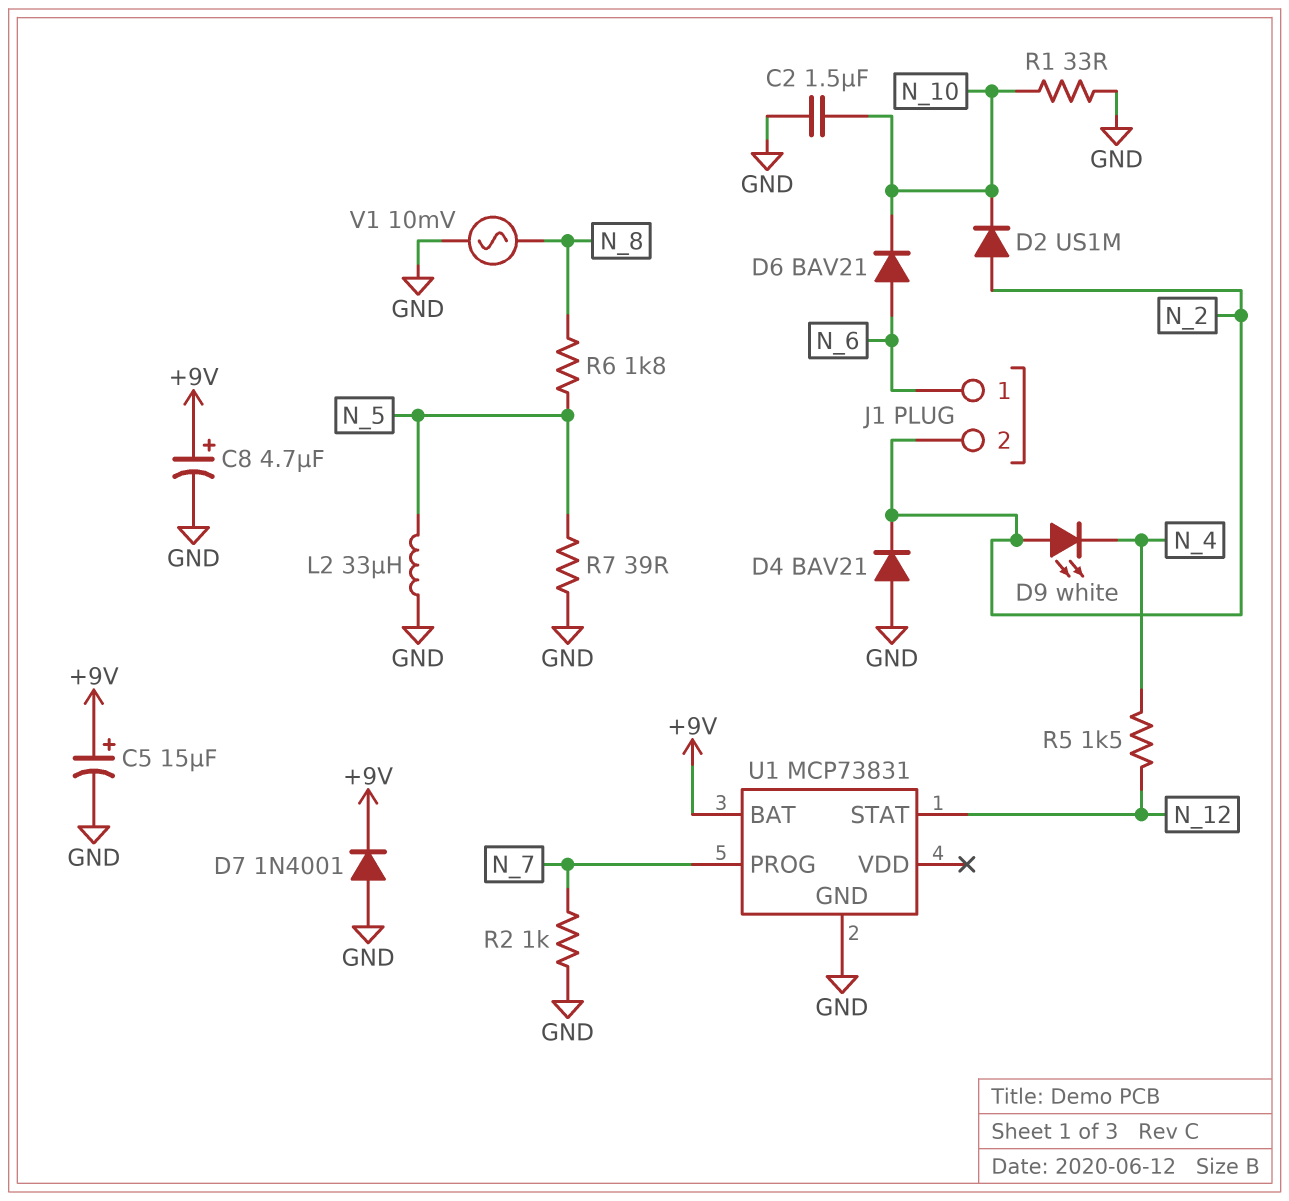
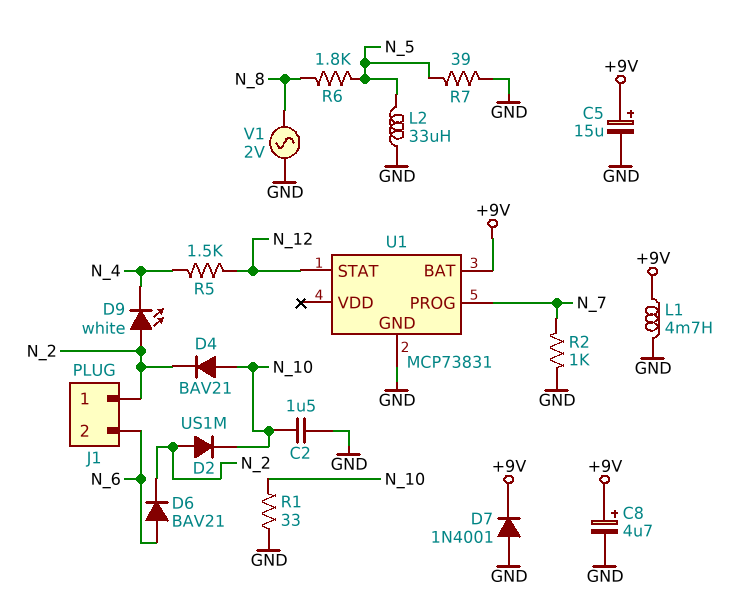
D4: diode BAV21 (A GND, K N_2) -> diode BAV21 (A N_10, K N_2)
D6: diode BAV21 (A N_6, K N_10) -> diode BAV21 (A N_6, K N_2)
J1 pin 1: N_6 -> N_2
J1 pin 2: N_2 -> N_6
L1: none -> 4.7mH (+9V, GND)
V1: AC 10mV (GND, N_8) -> AC 2V (GND, N_8)

